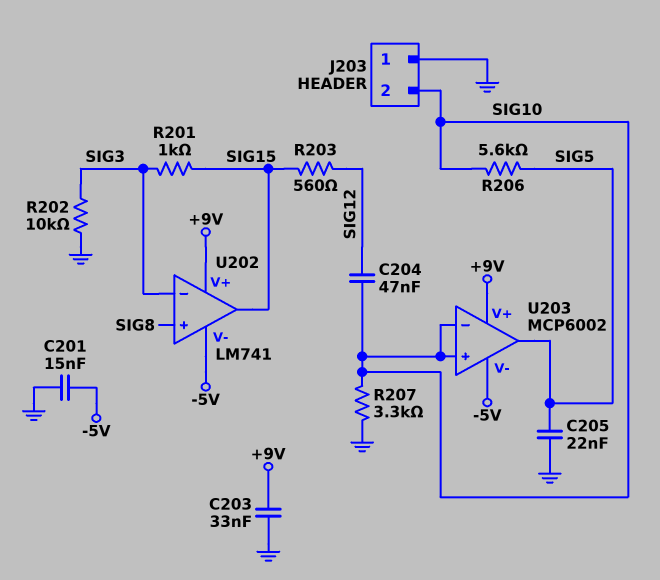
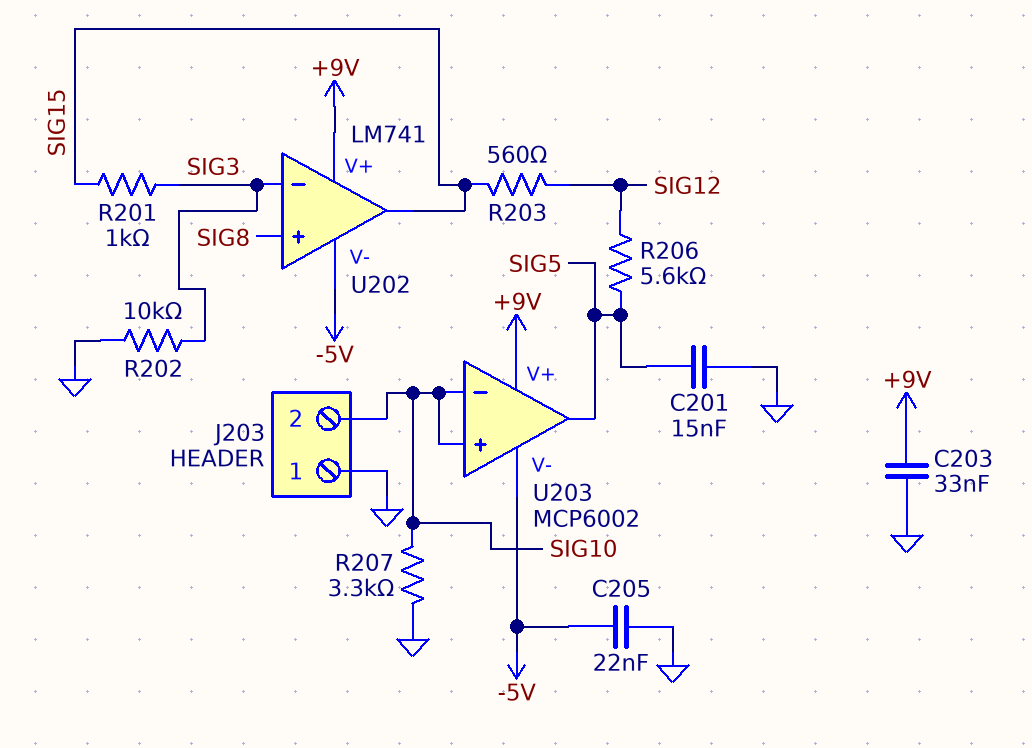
C201: 15nF (-5V, GND) -> 15nF (GND, SIG5)
C204: 47nF (SIG10, SIG12) -> none
C205: 22nF (GND, SIG5) -> 22nF (-5V, GND)
R206: 5.6k (SIG5, SIG10) -> 5.6k (SIG5, SIG12)

